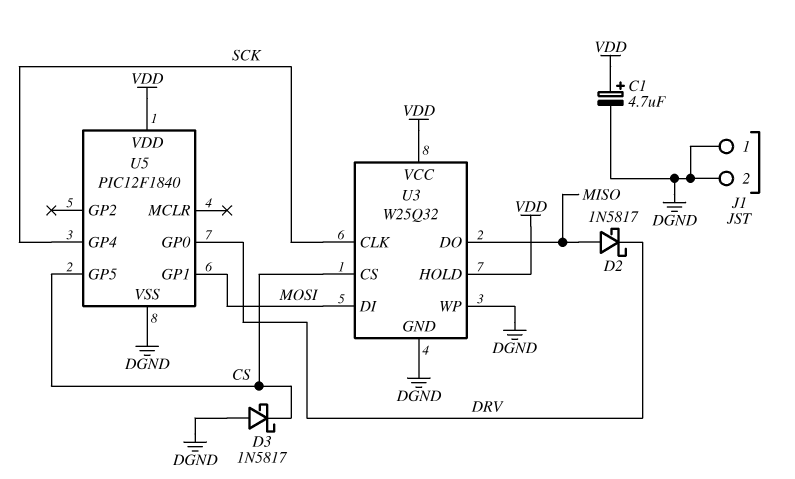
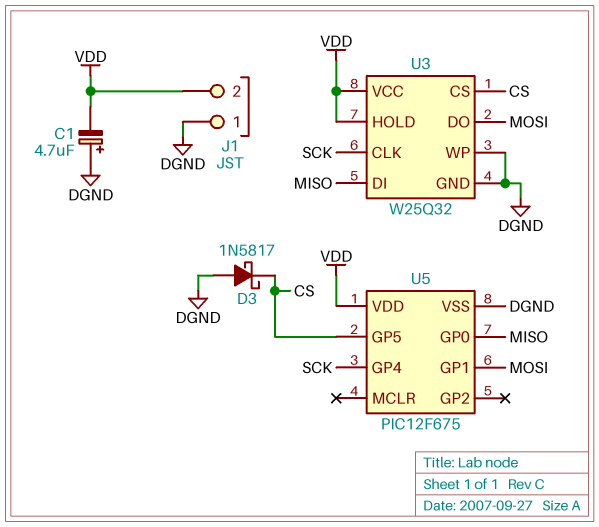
C1: 4.7uF (plus VDD, minus DGND) -> 4.7uF (plus DGND, minus VDD)
D2: schottky 1N5817 (A MISO, K DRV) -> none
J1 pin 2: DGND -> VDD
U3 pin DI: MOSI -> MISO
U3 pin DO: MISO -> MOSI
U5: PIC12F1840 -> PIC12F675
U5 pin GP0: DRV -> MISO

